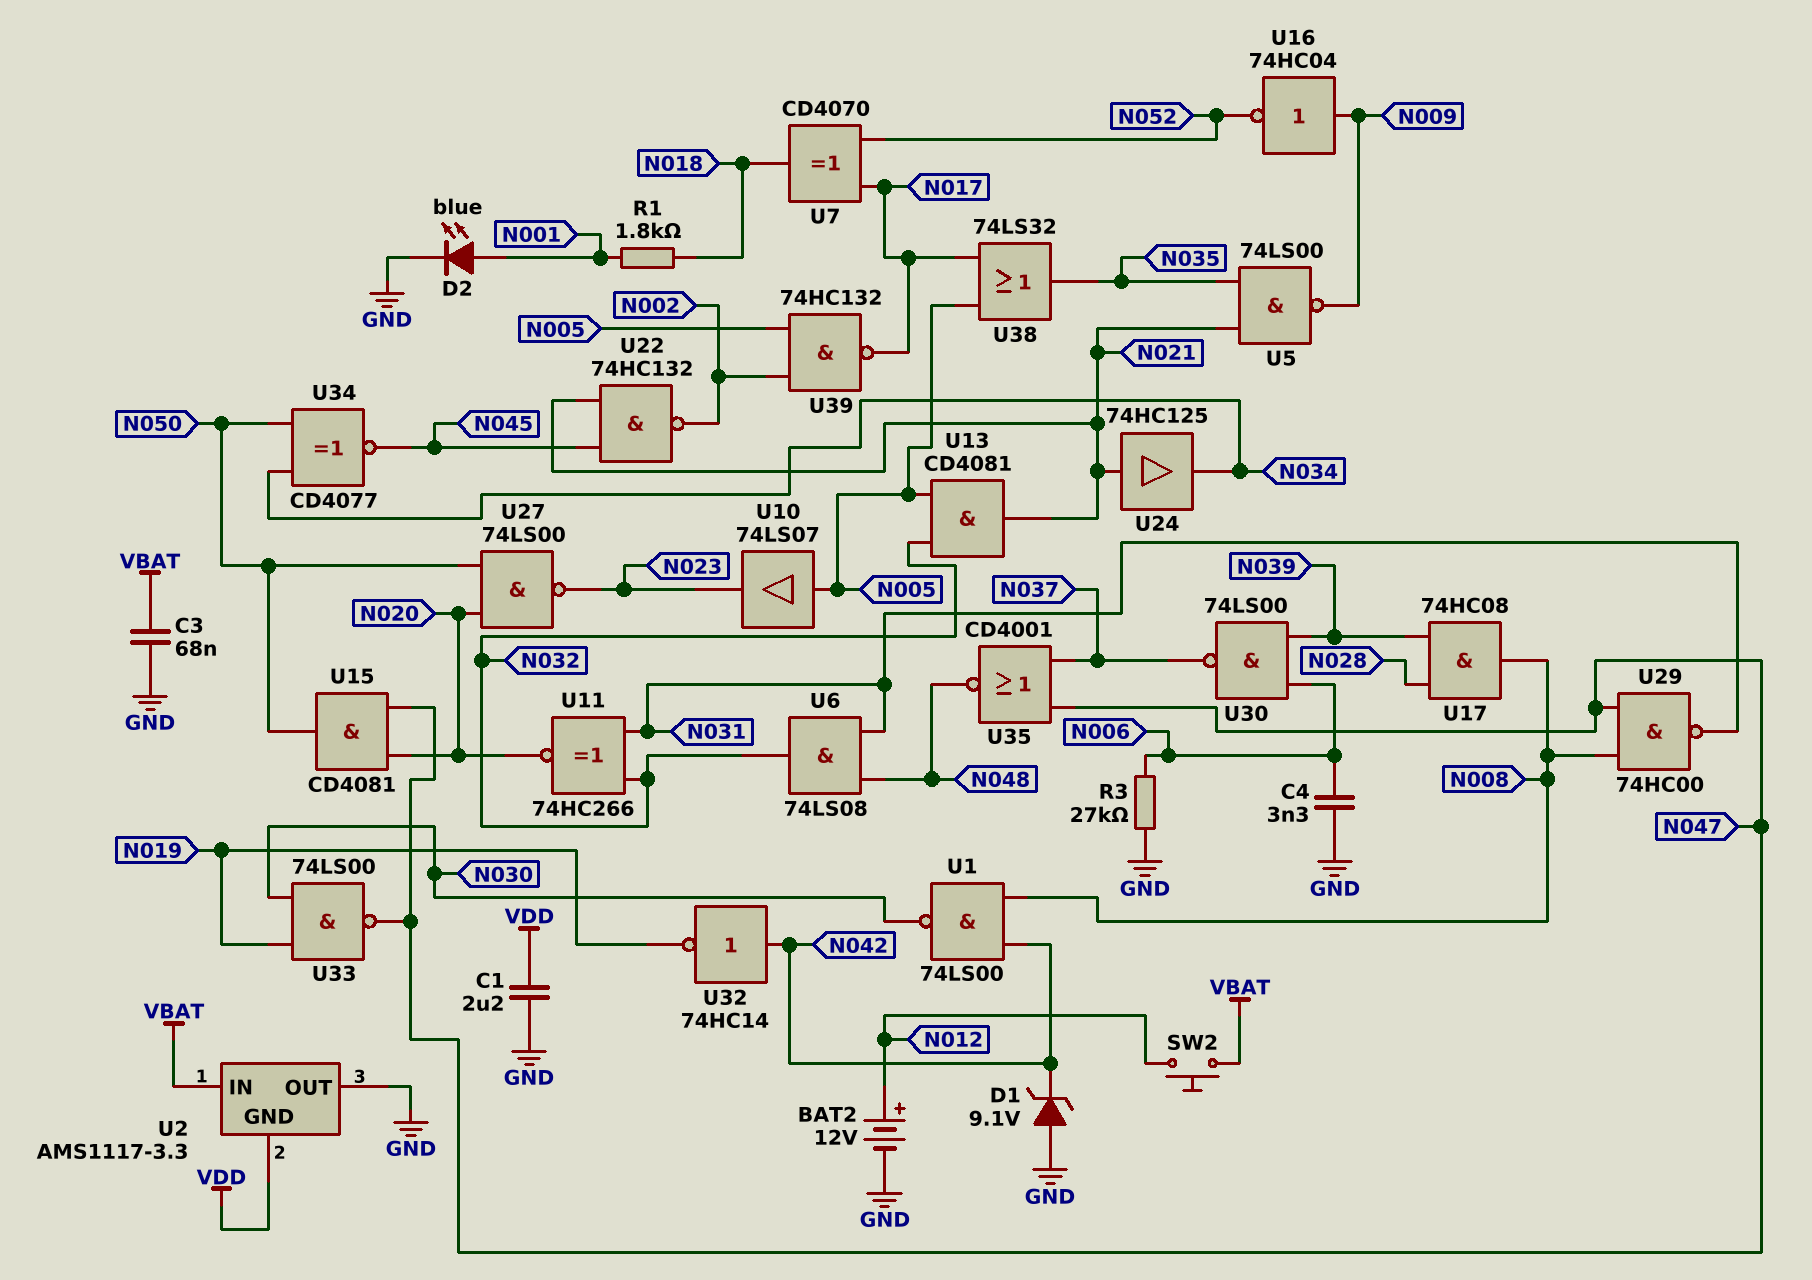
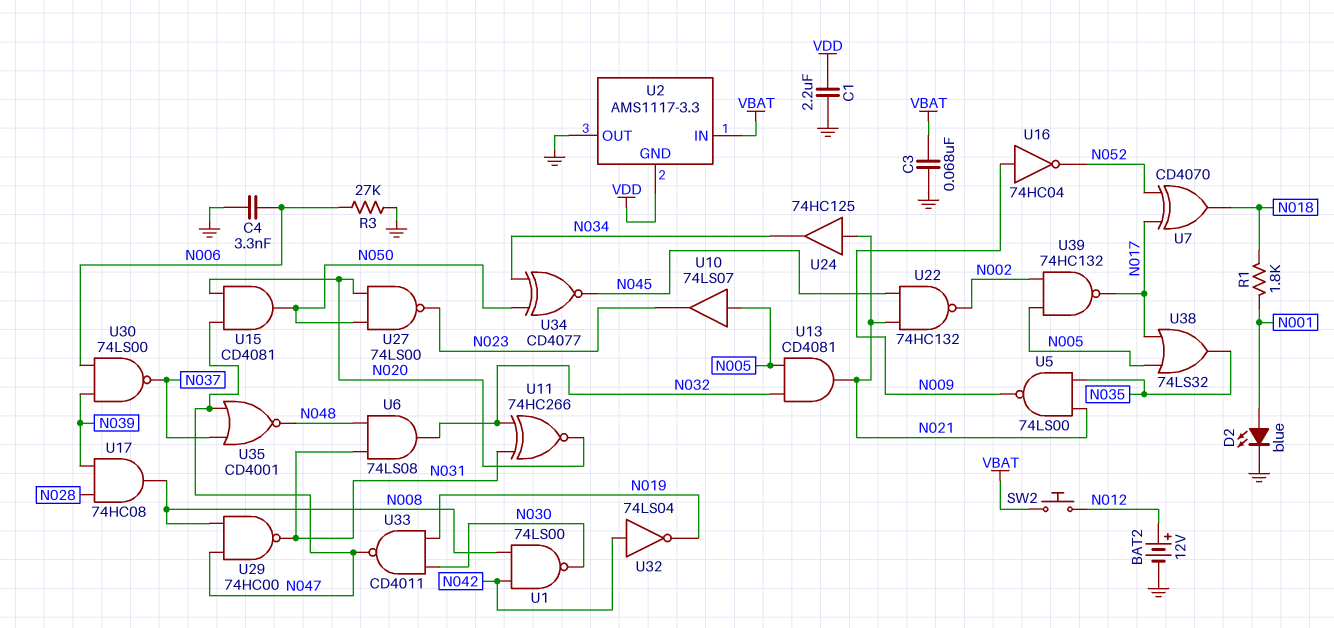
D1: zener 9.1V (A GND, K N042) -> none
U32: NOT 74HC14 (in N042, out N019) -> NOT 74LS04 (in N042, out N019)
U33: NAND 74LS00 (in N019, in N030, out N047) -> NAND CD4011 (in N019, in N030, out N047)

